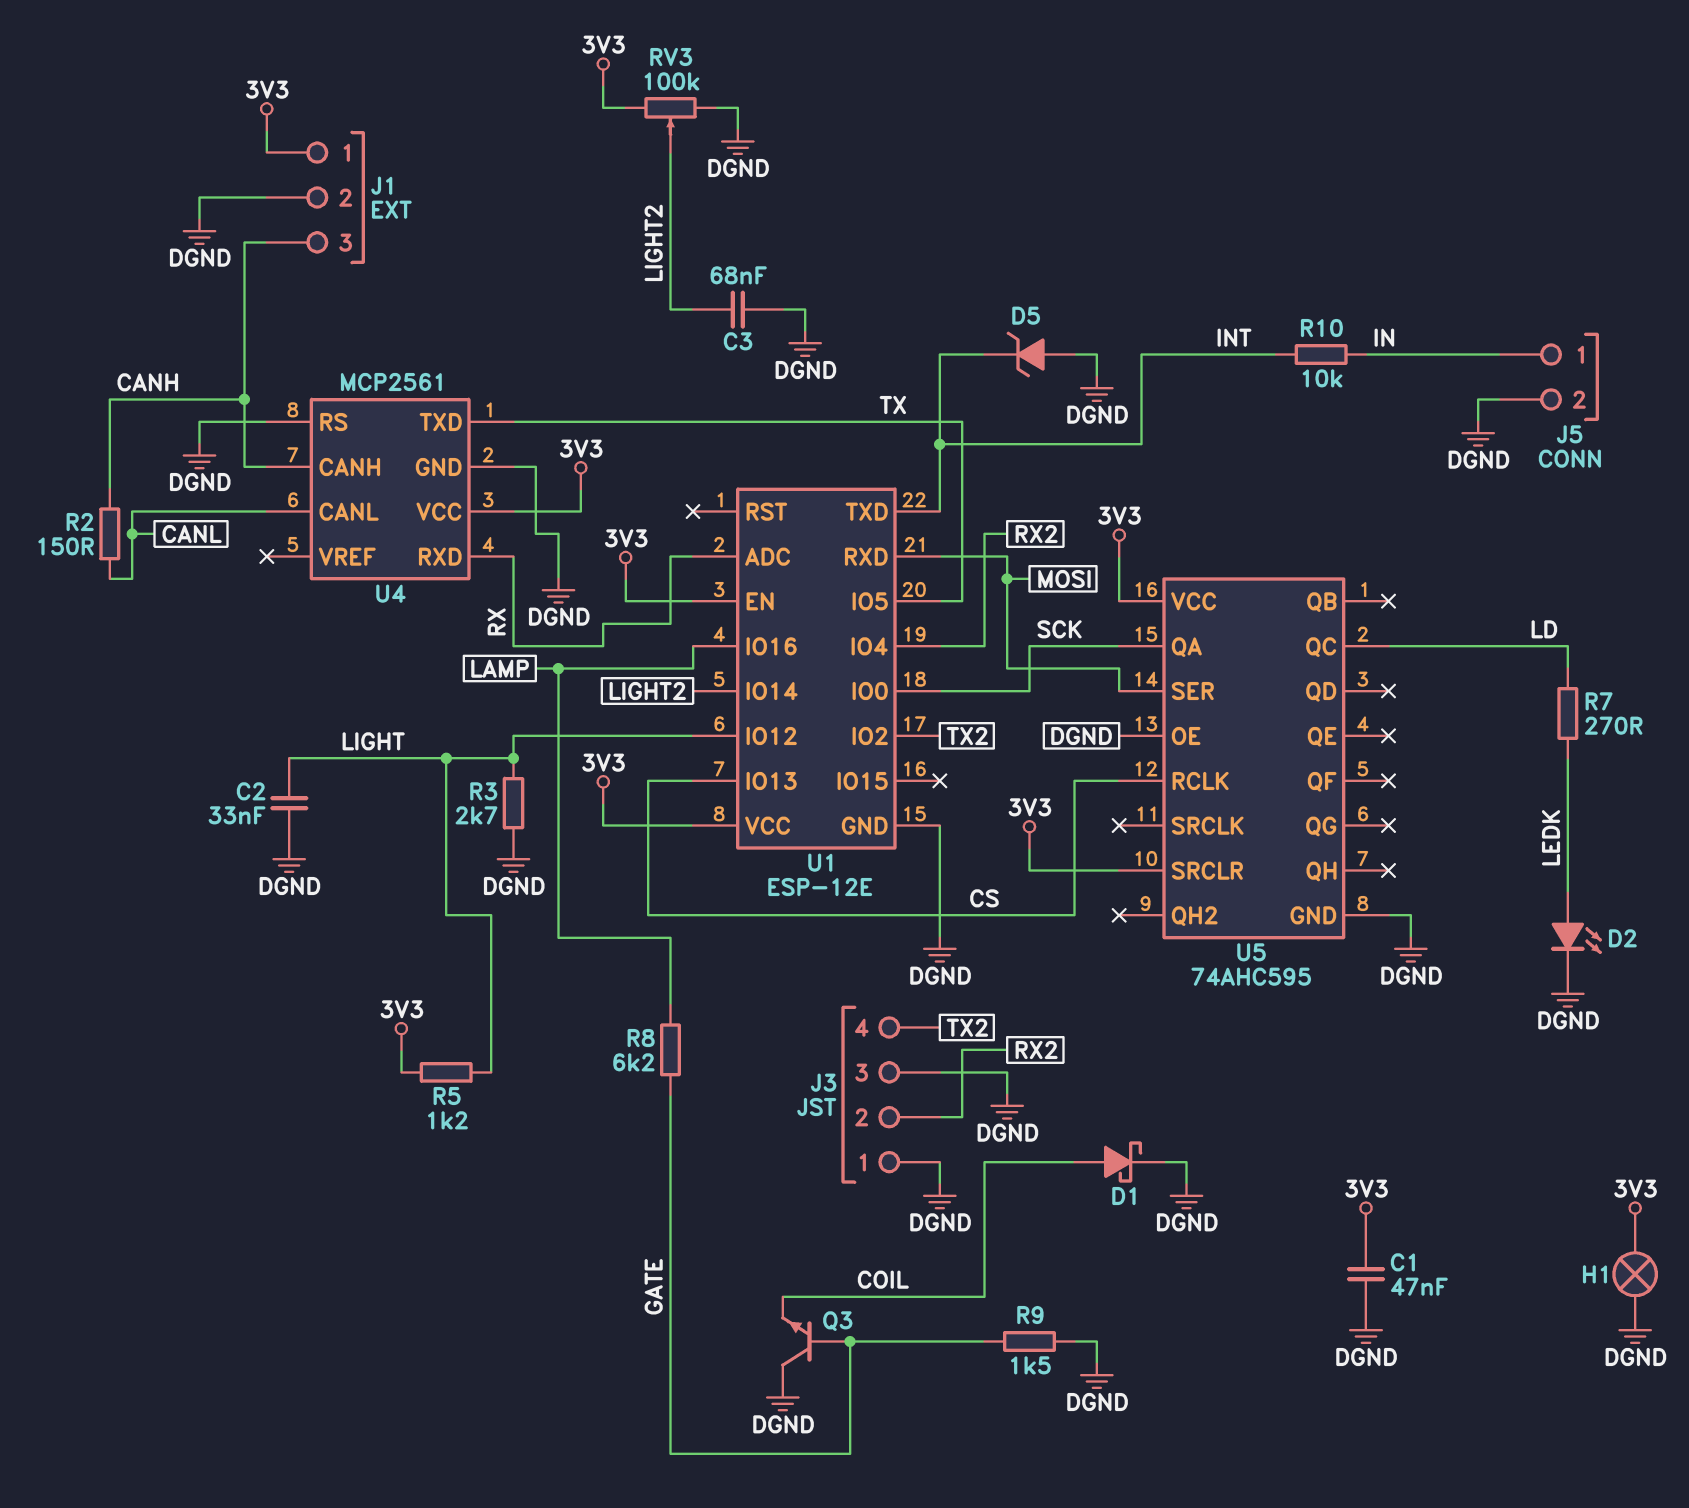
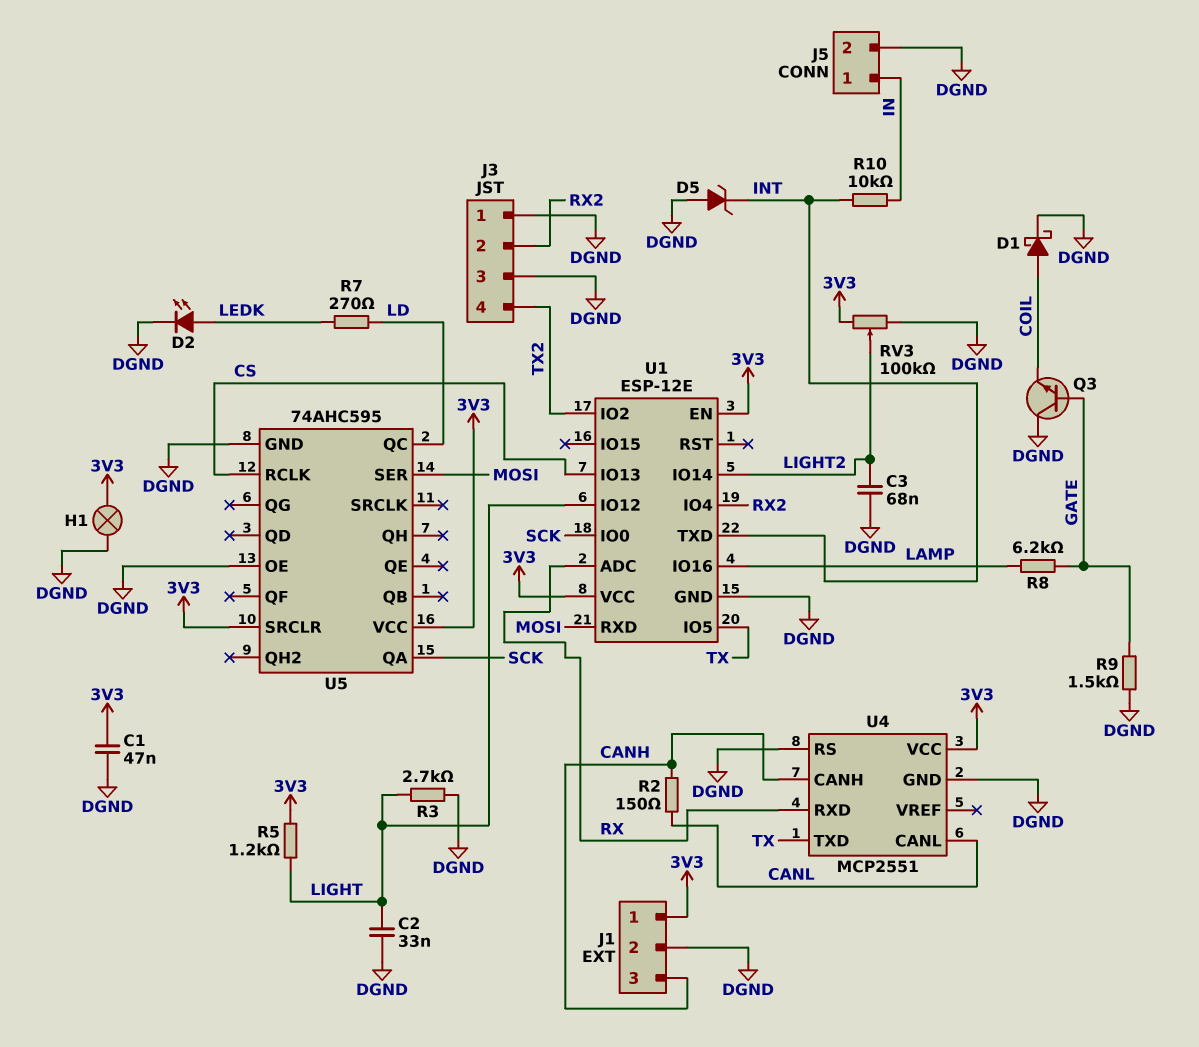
U4: MCP2561 -> MCP2551

